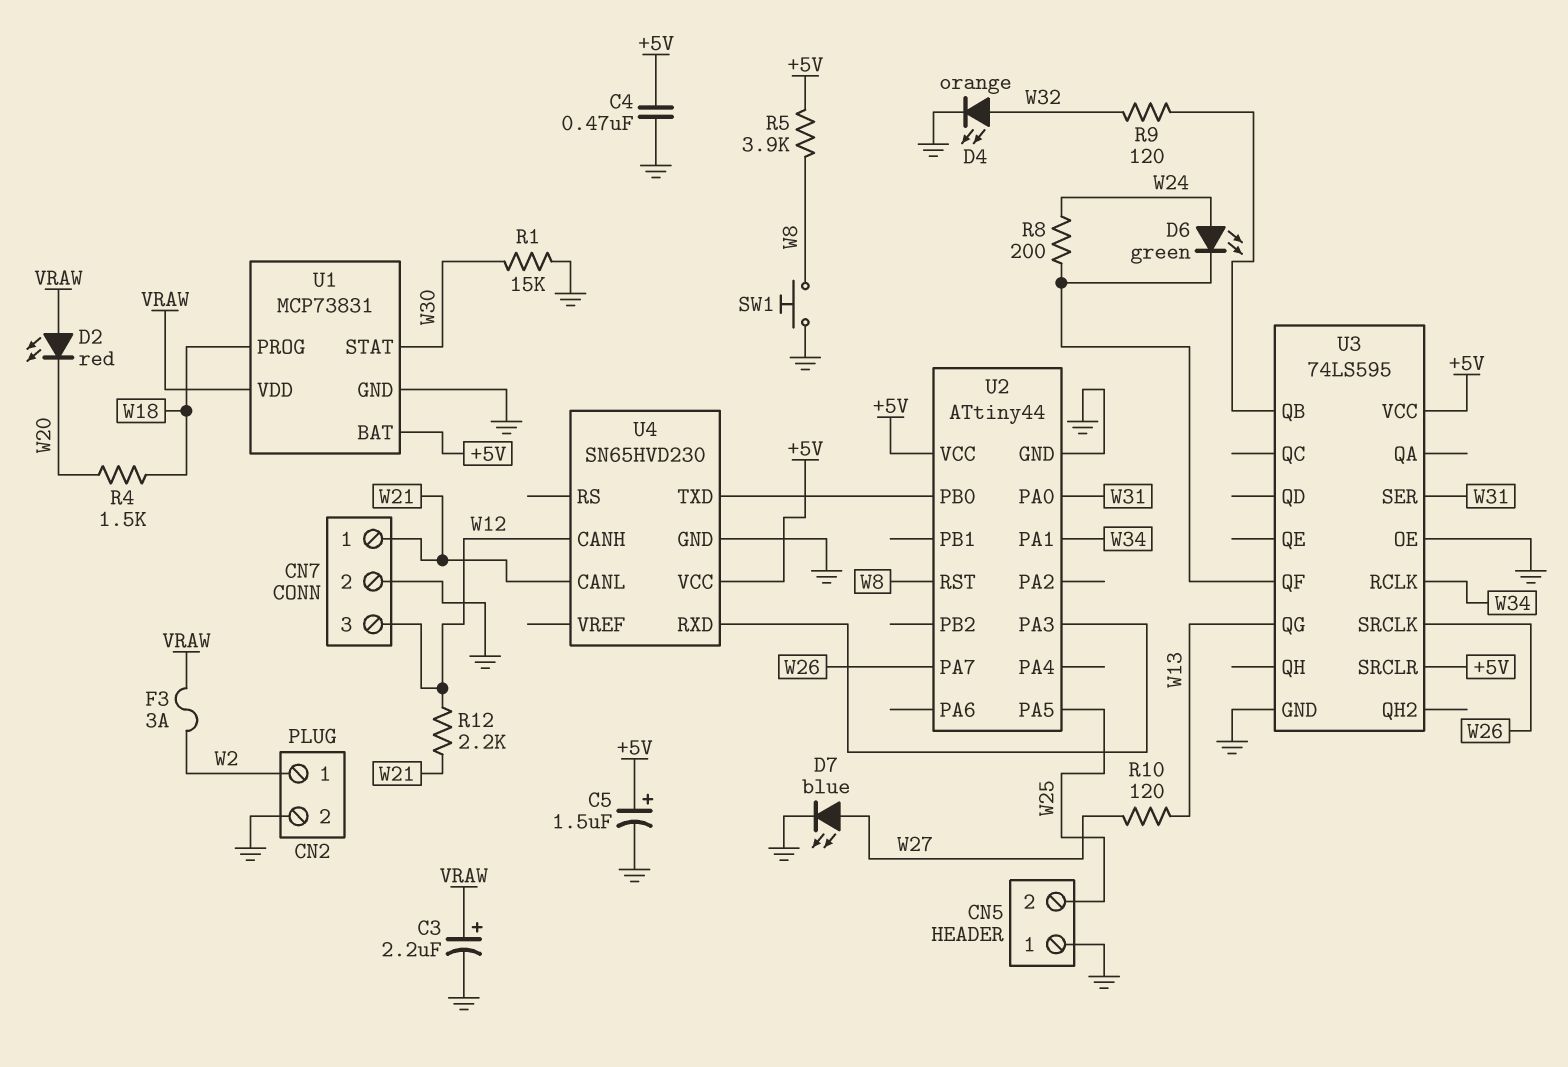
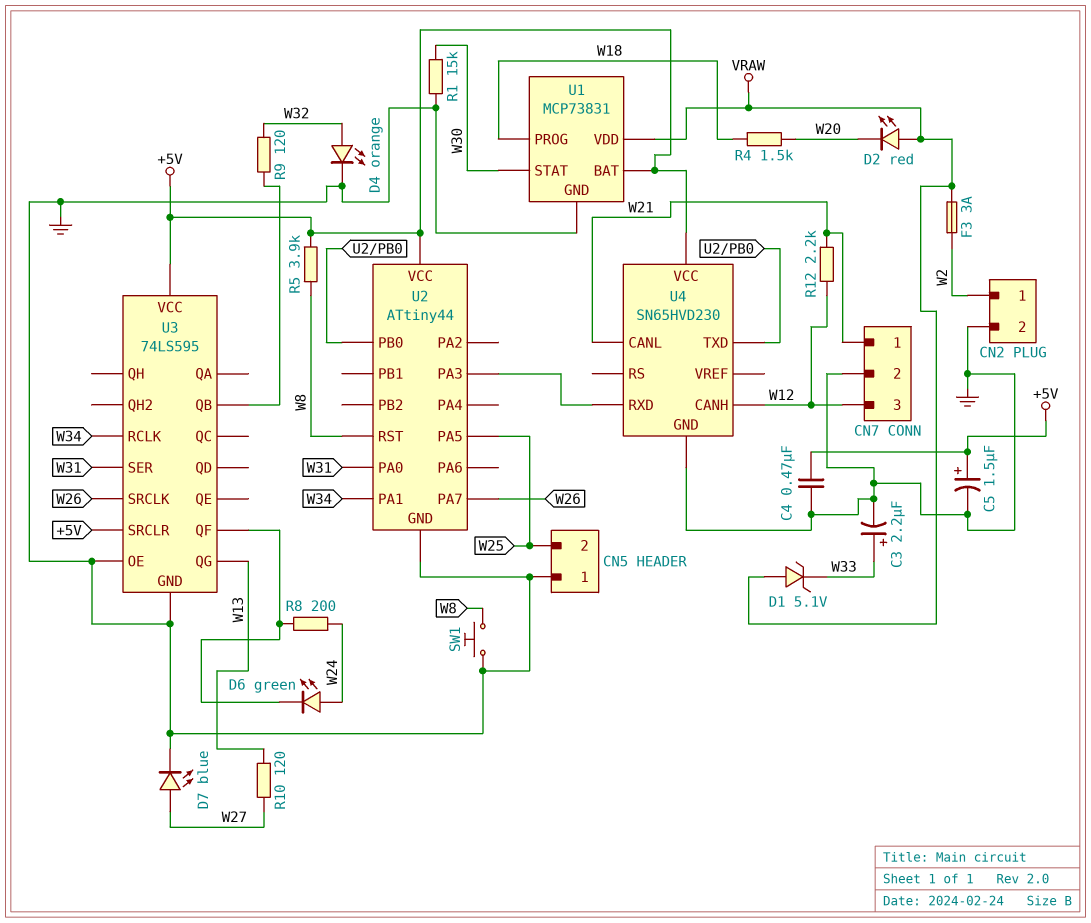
C3: 2.2uF (plus VRAW, minus GND) -> 2.2uF (plus W33, minus GND)
D1: none -> zener 5.1V (A VRAW, K W33)

